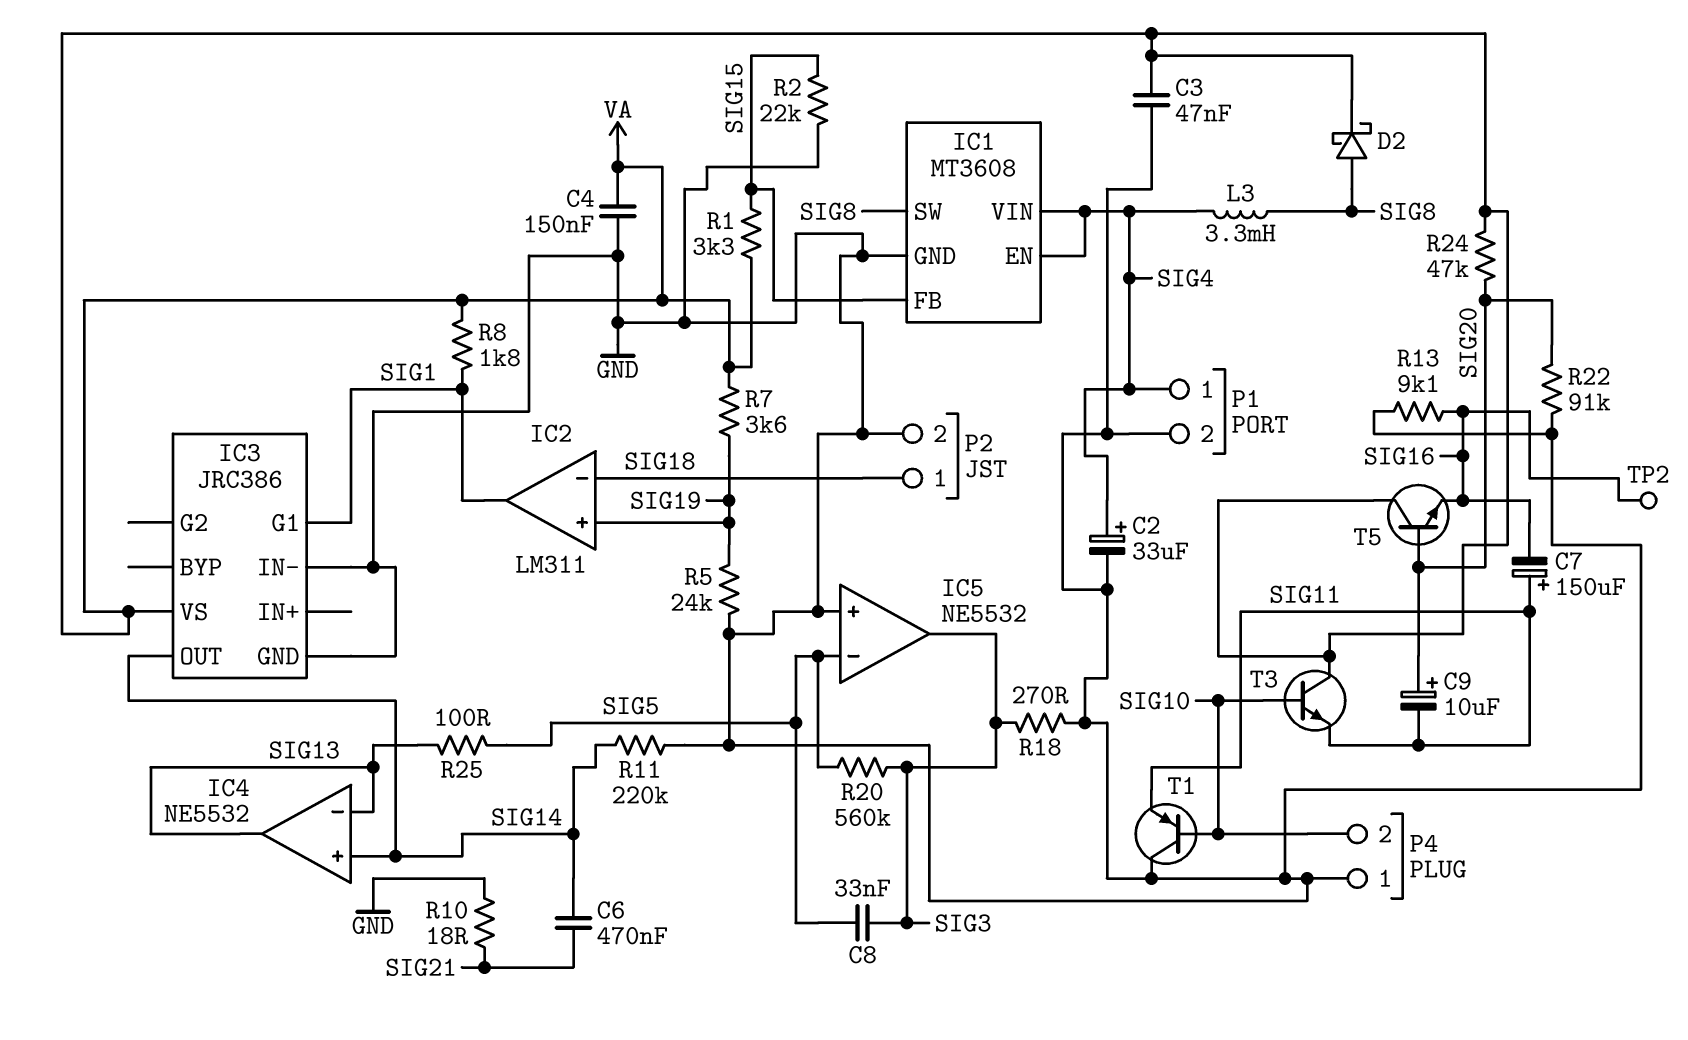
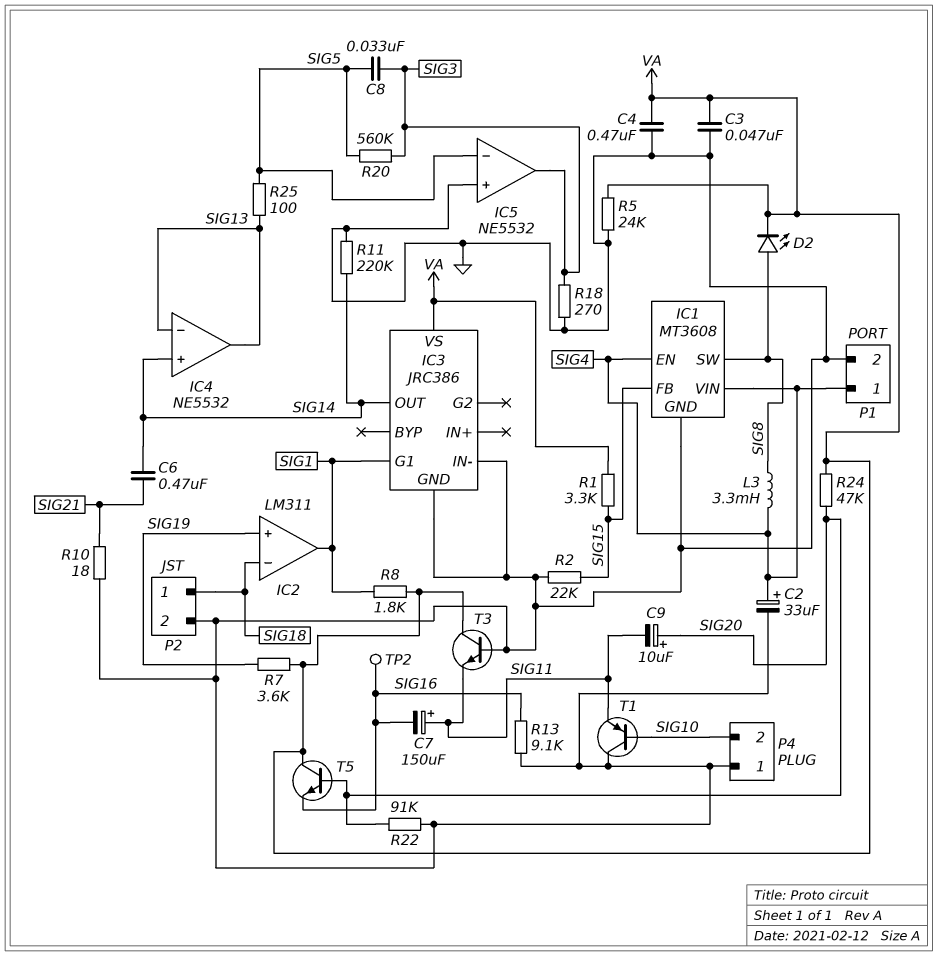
C4: 150nF (GND, VA) -> 470nF (GND, VA)
D2: schottky (A SIG8, K VA) -> LED (A SIG8, K VA)
R5: 24k (GND, SIG19) -> 24k (GND, VA)
T3: NPN (B SIG10, C VA, E SIG11) -> NPN (B GND, C VA, E SIG11)

